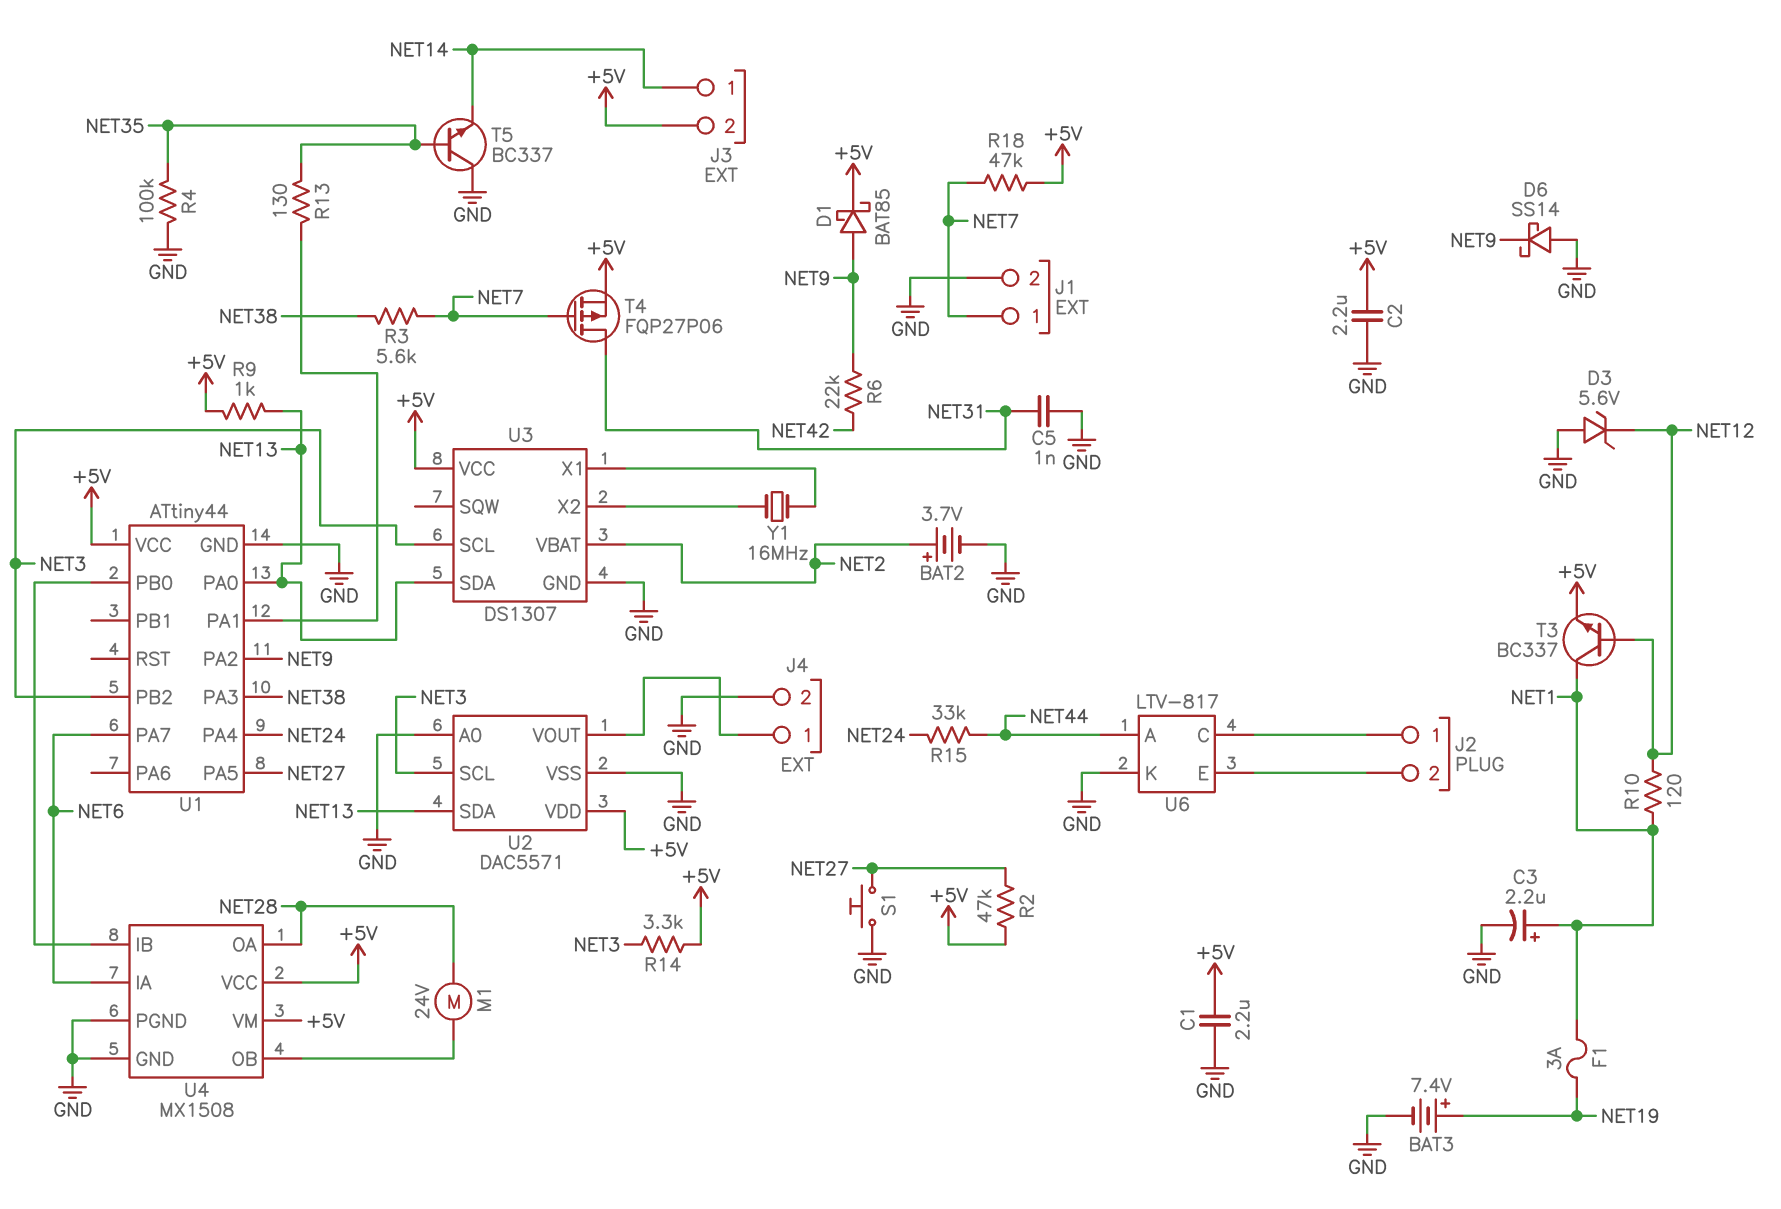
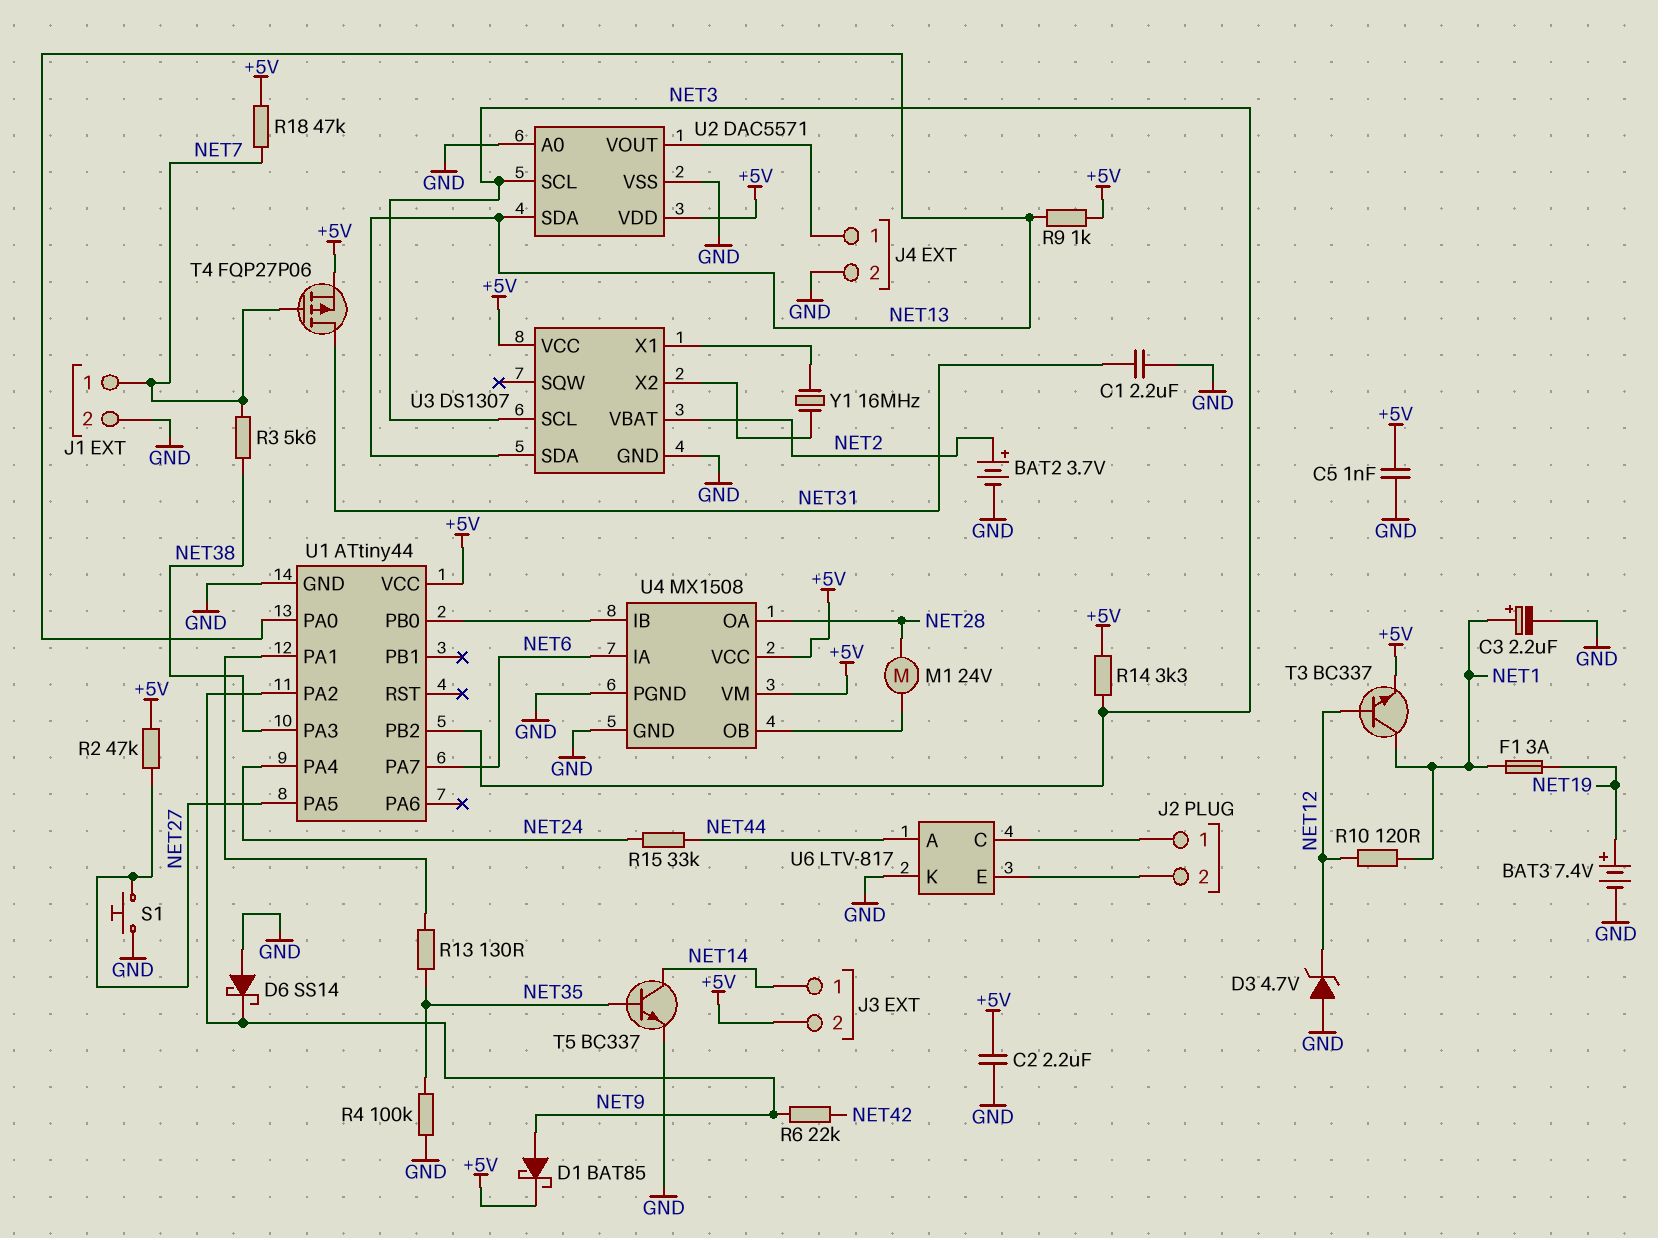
C1: 2.2uF (+5V, GND) -> 2.2uF (GND, NET31)
C5: 1nF (GND, NET31) -> 1nF (+5V, GND)
D3: zener 5.6V (A GND, K NET12) -> zener 4.7V (A GND, K NET12)
T5: NPN BC337 (B NET35, C GND, E NET14) -> NPN BC337 (B NET35, C NET14, E GND)

